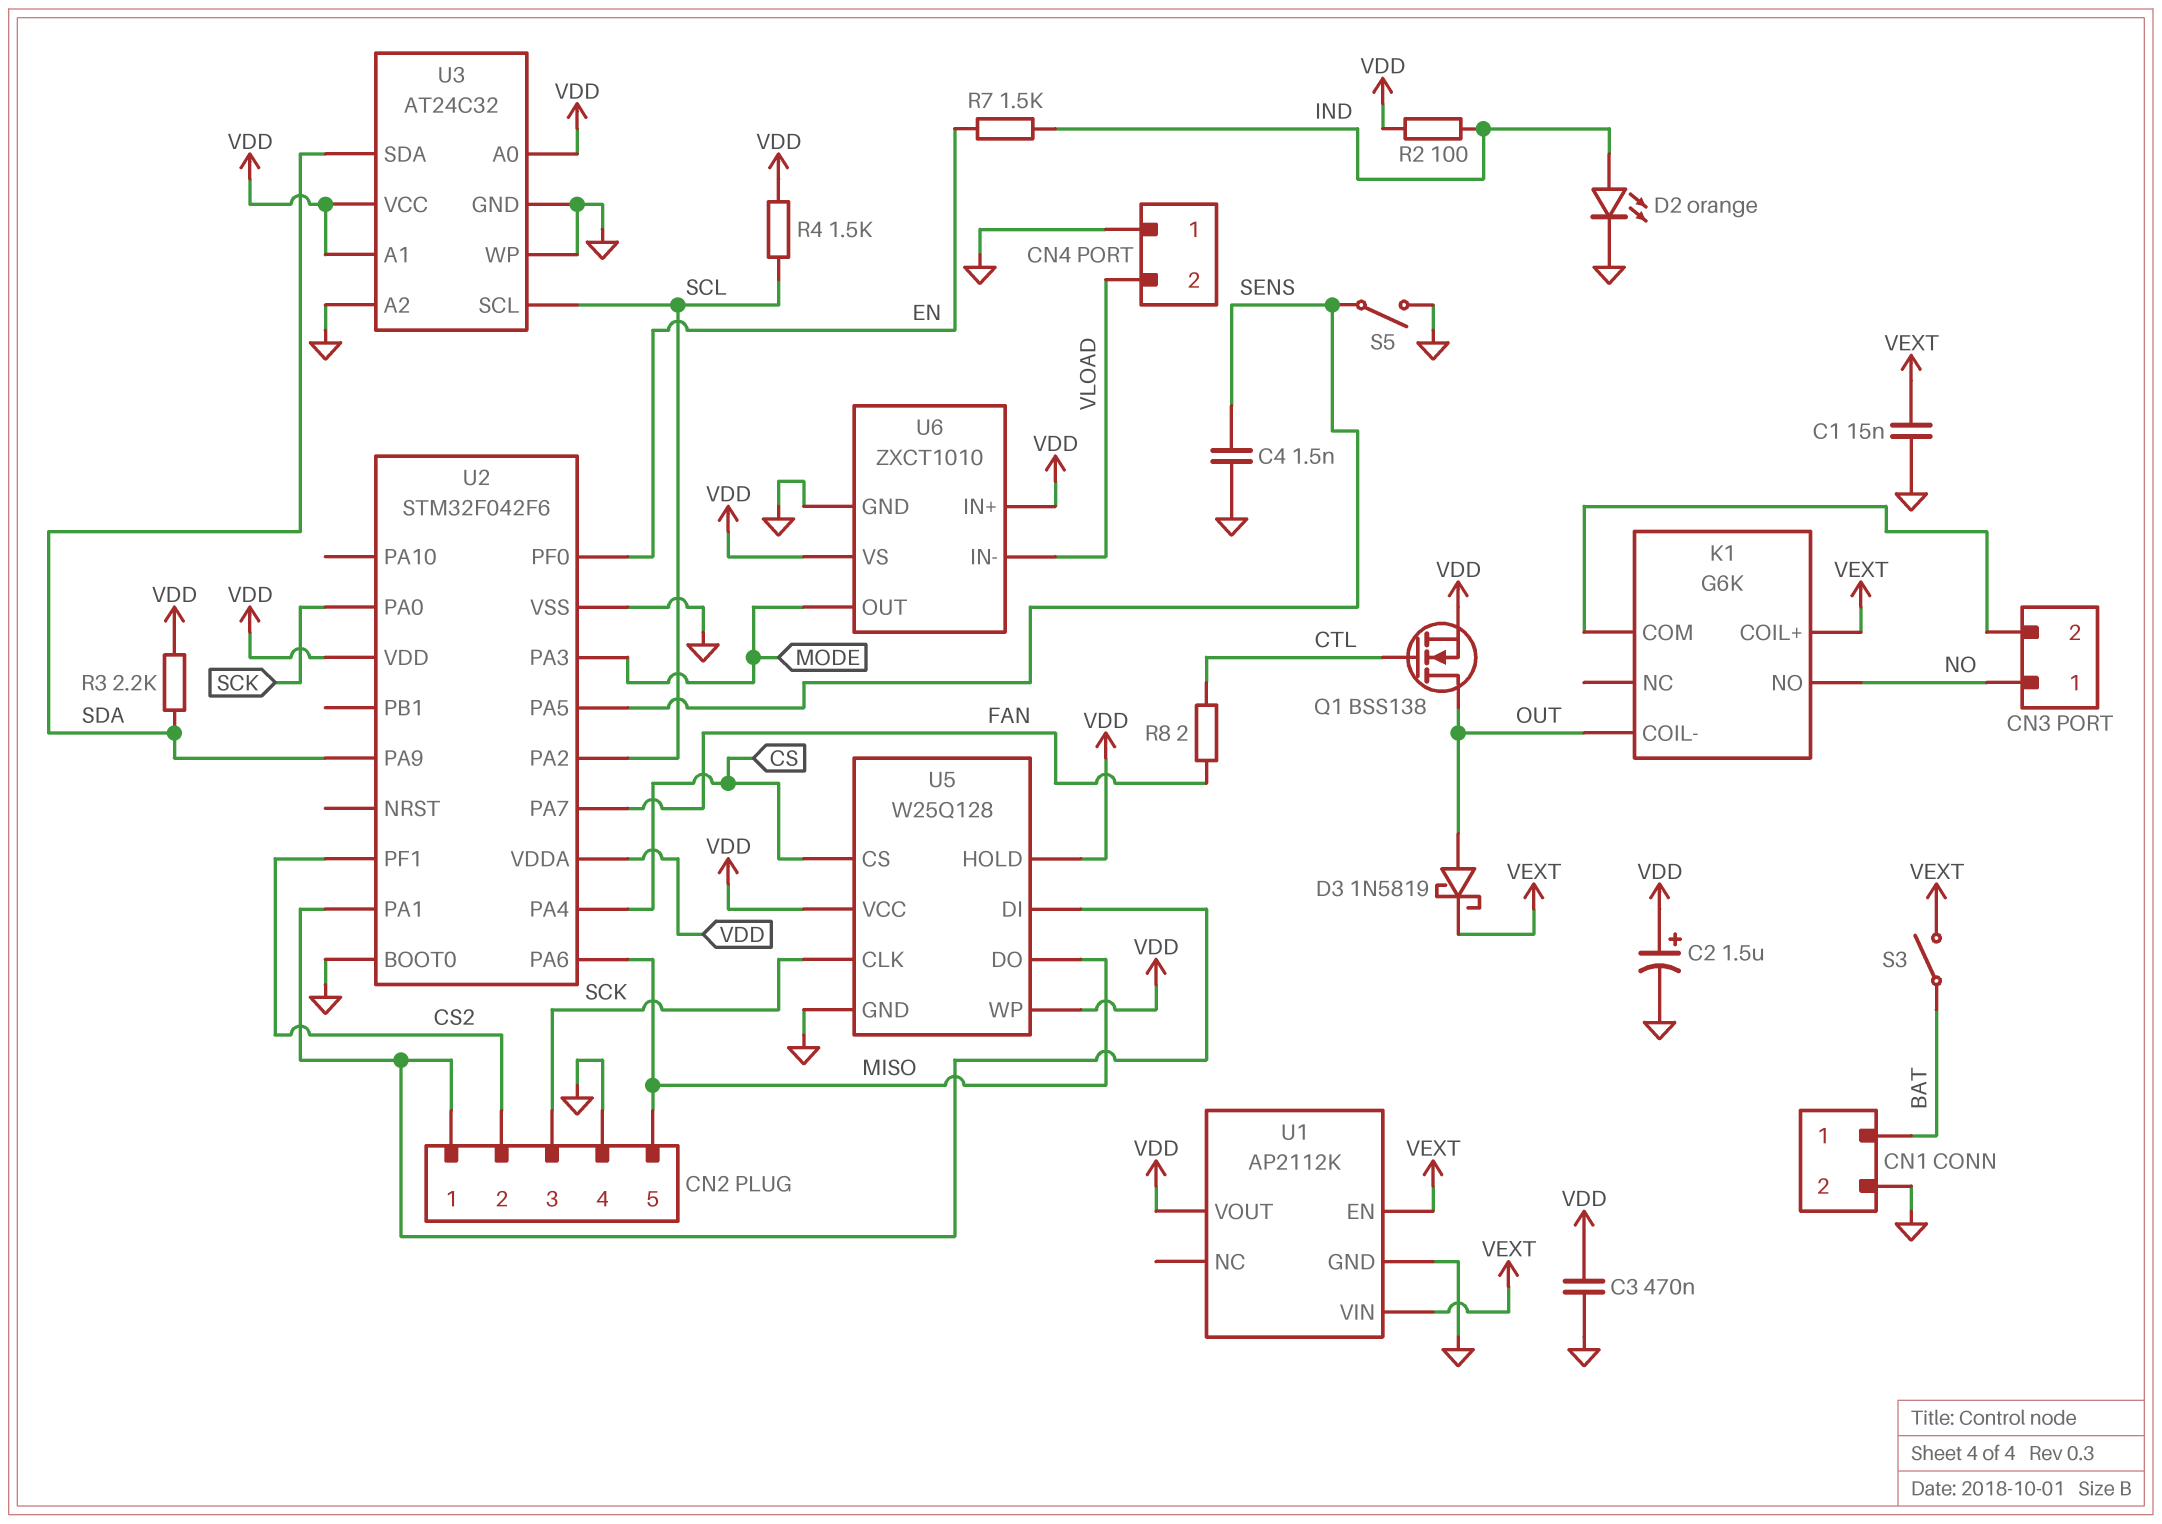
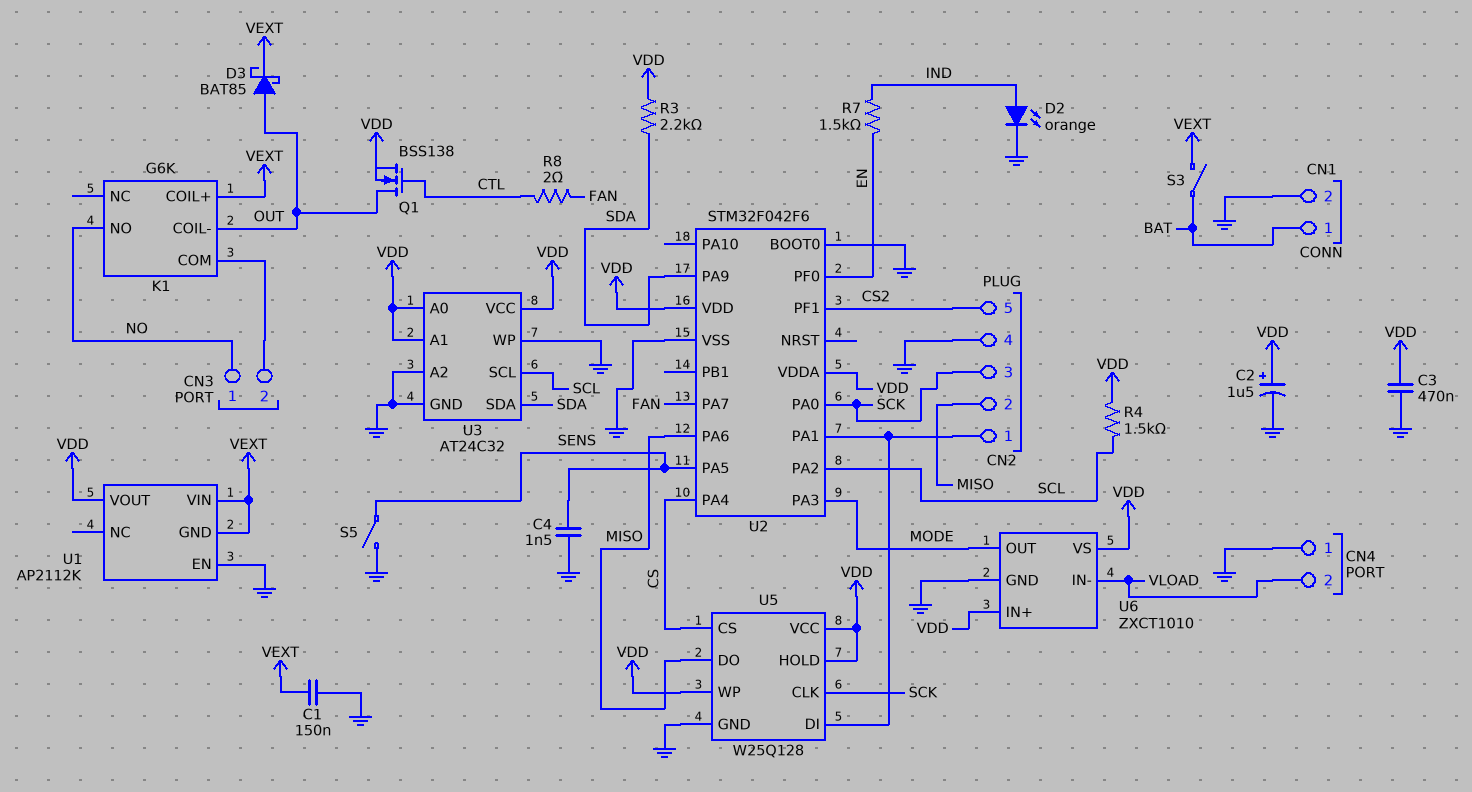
C1: 15nF (GND, VEXT) -> 150nF (GND, VEXT)
CN2 pin 2: CS2 -> MISO
CN2 pin 5: MISO -> CS2
D3: schottky 1N5819 (A OUT, K VEXT) -> schottky BAT85 (A OUT, K VEXT)
R2: 100 (IND, VDD) -> none
U1 pin EN: VEXT -> GND
U1 pin GND: GND -> VEXT

